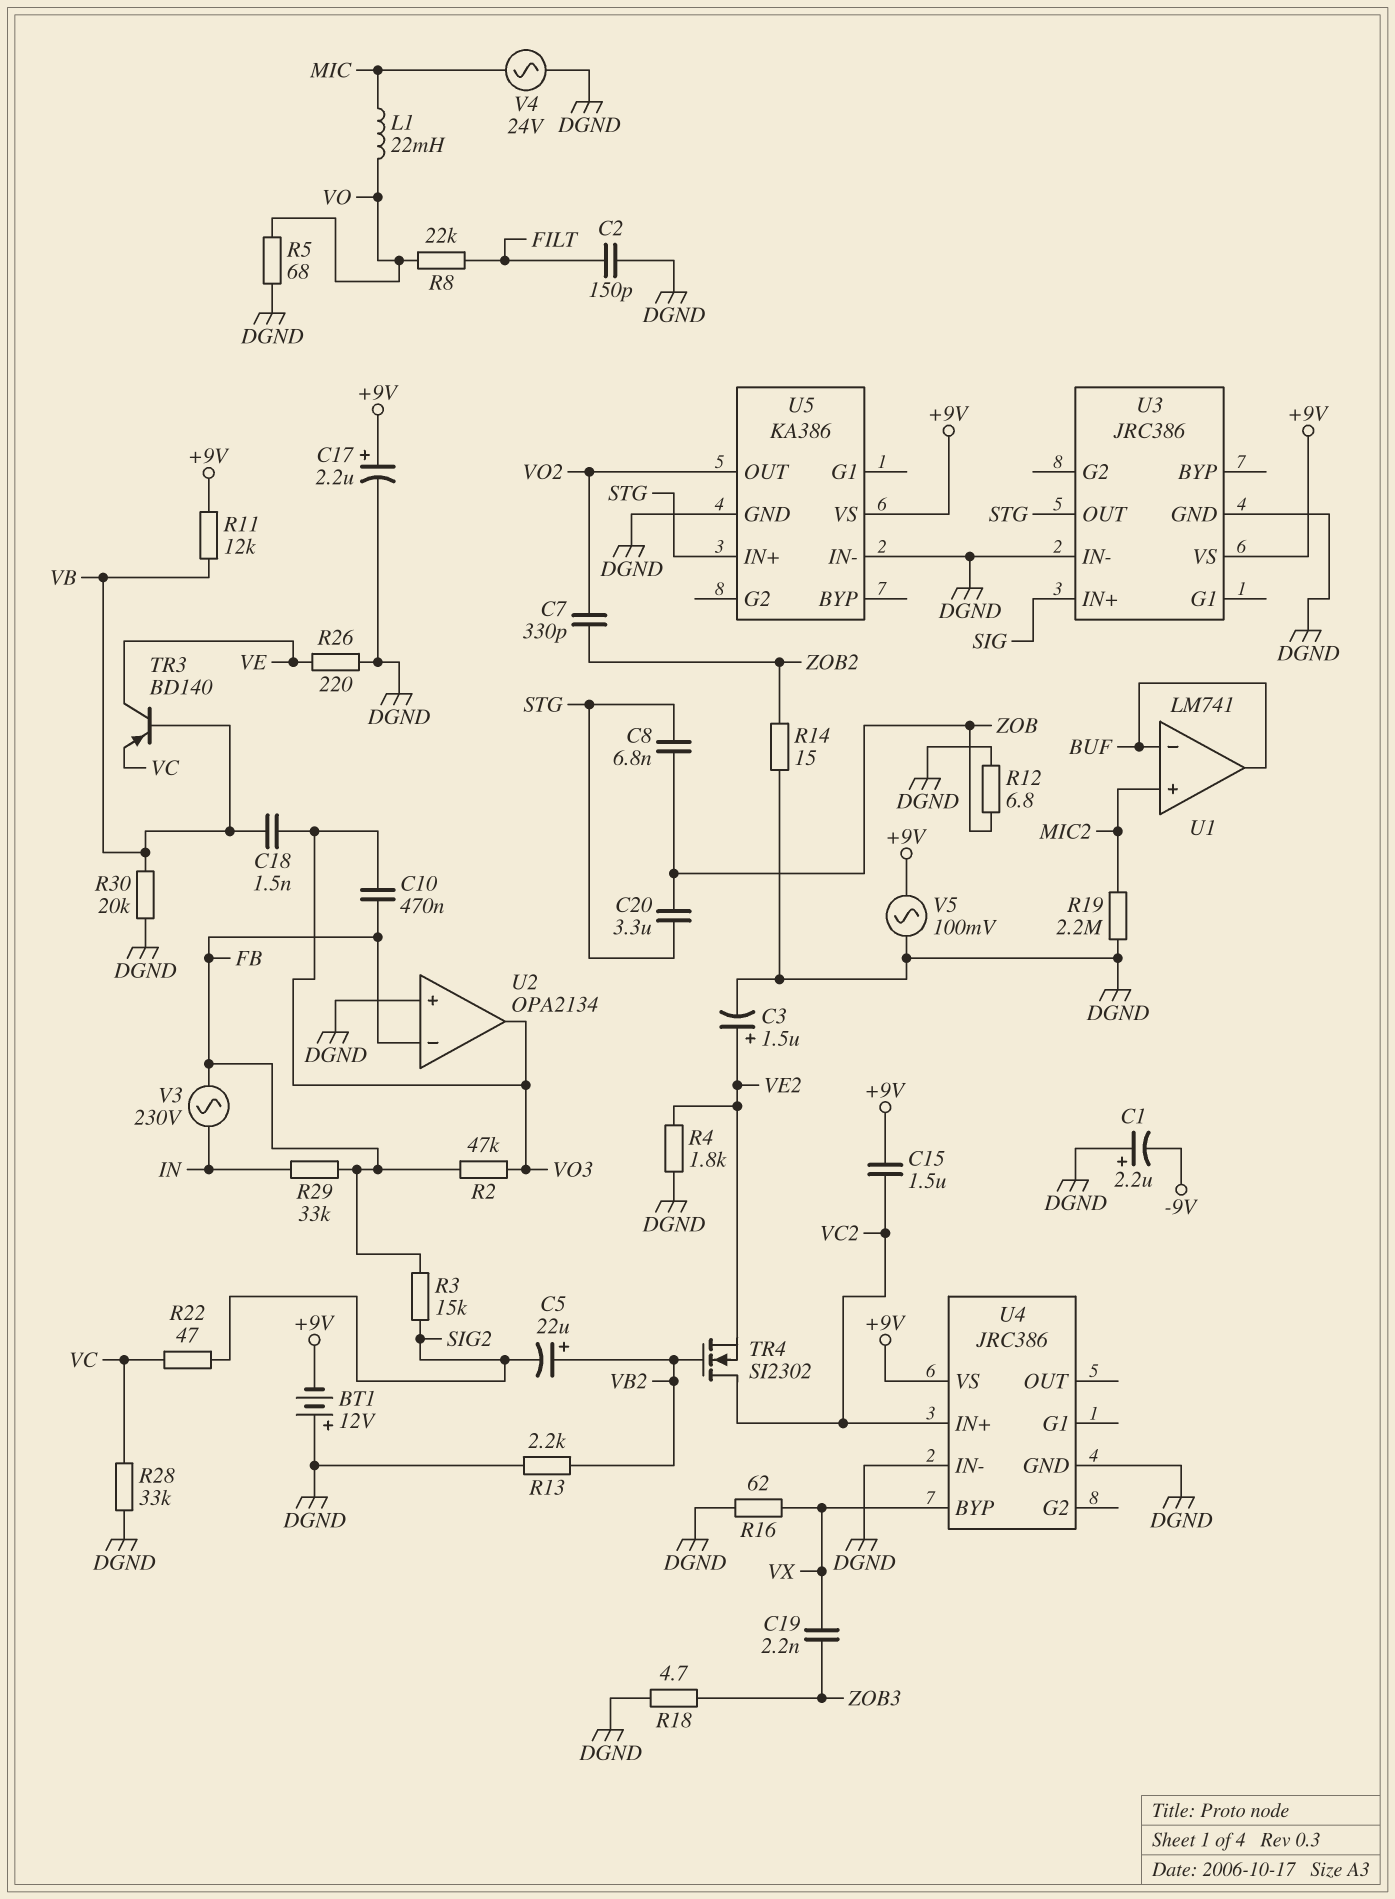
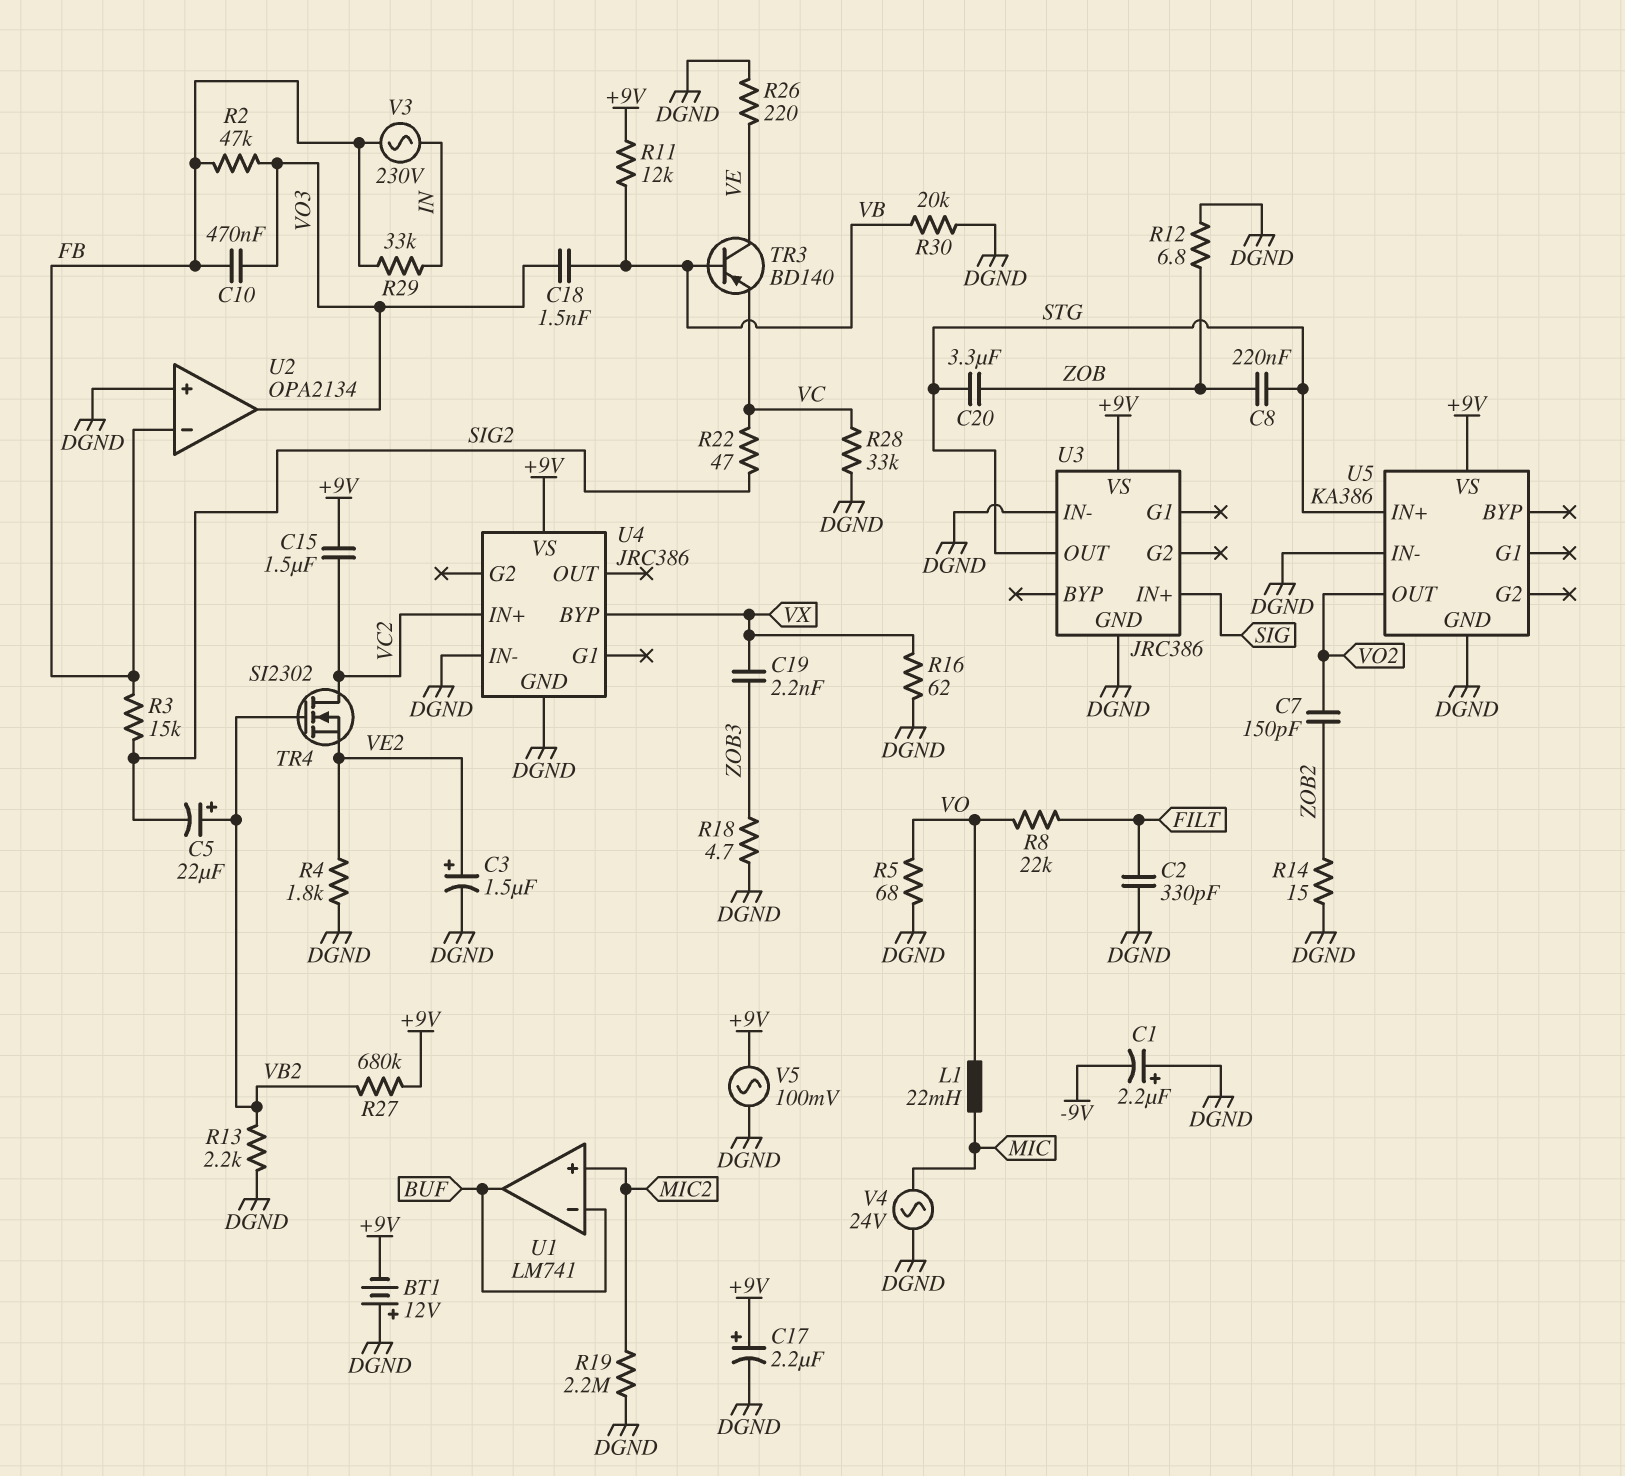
C2: 150pF (DGND, FILT) -> 330pF (DGND, FILT)
C7: 330pF (VO2, ZOB2) -> 150pF (VO2, ZOB2)
C8: 6.8nF (STG, ZOB) -> 220nF (STG, ZOB)
R27: none -> 680k (+9V, VB2)

